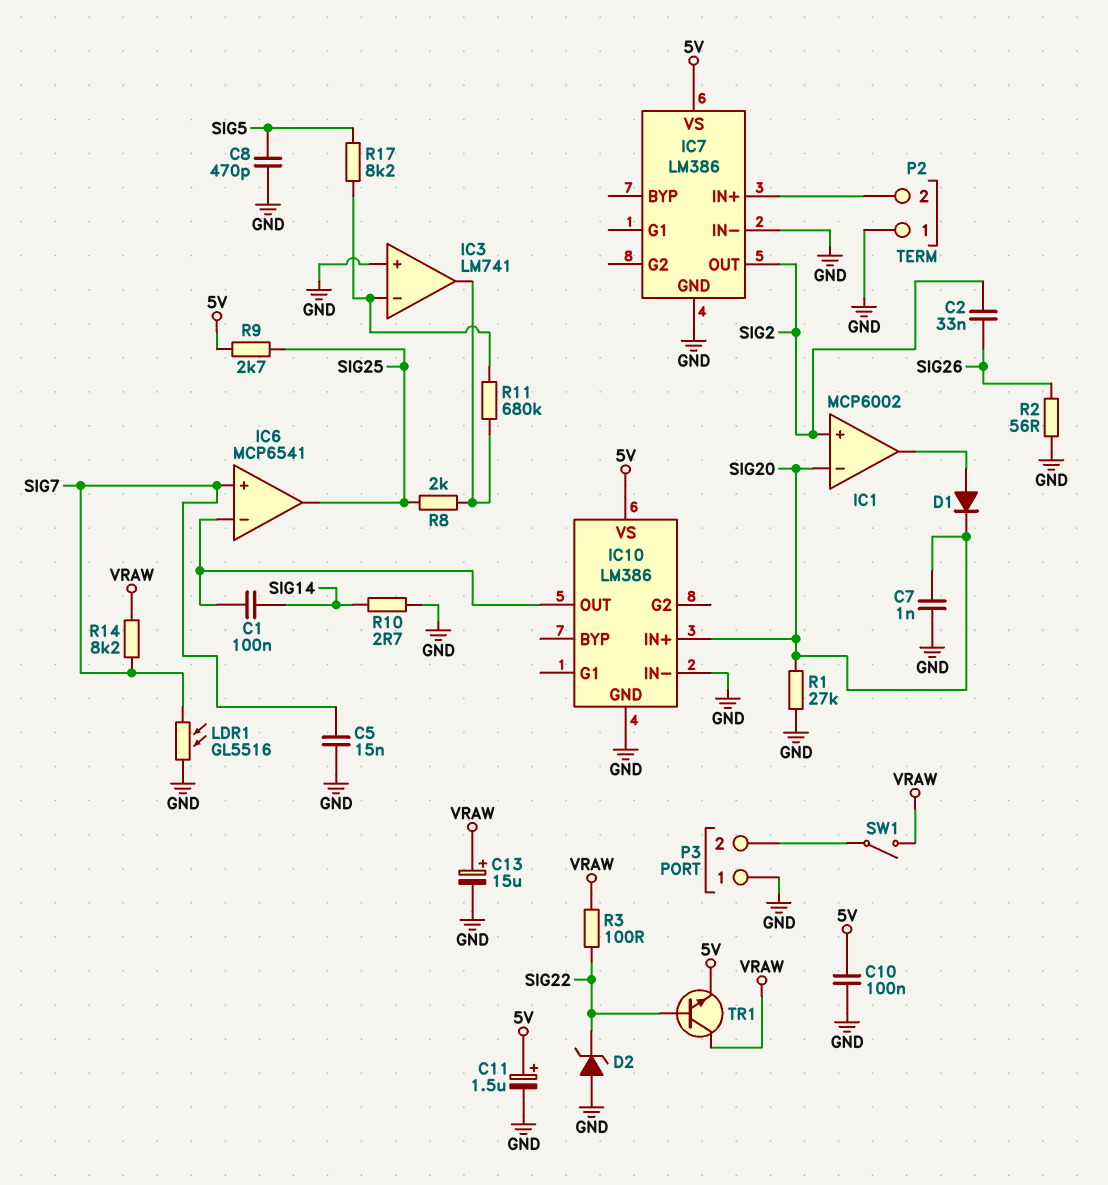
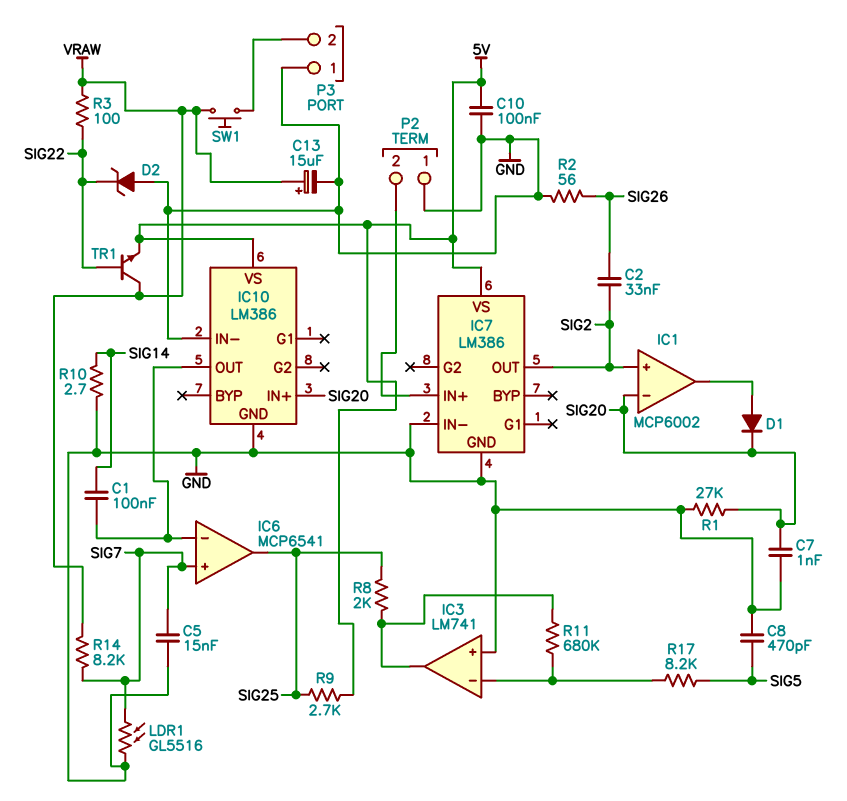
C11: 1.5uF (plus 5V, minus GND) -> none
SW1: switch (P3/2, VRAW) -> button (P3/2, VRAW)

